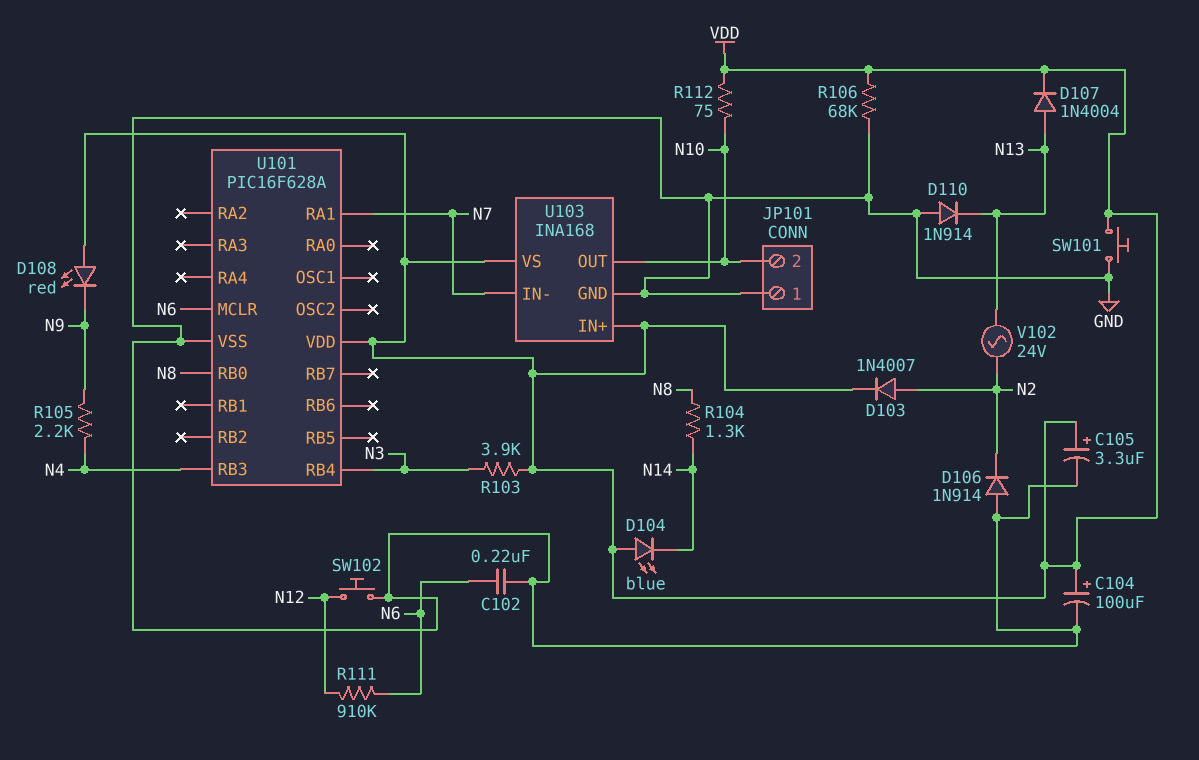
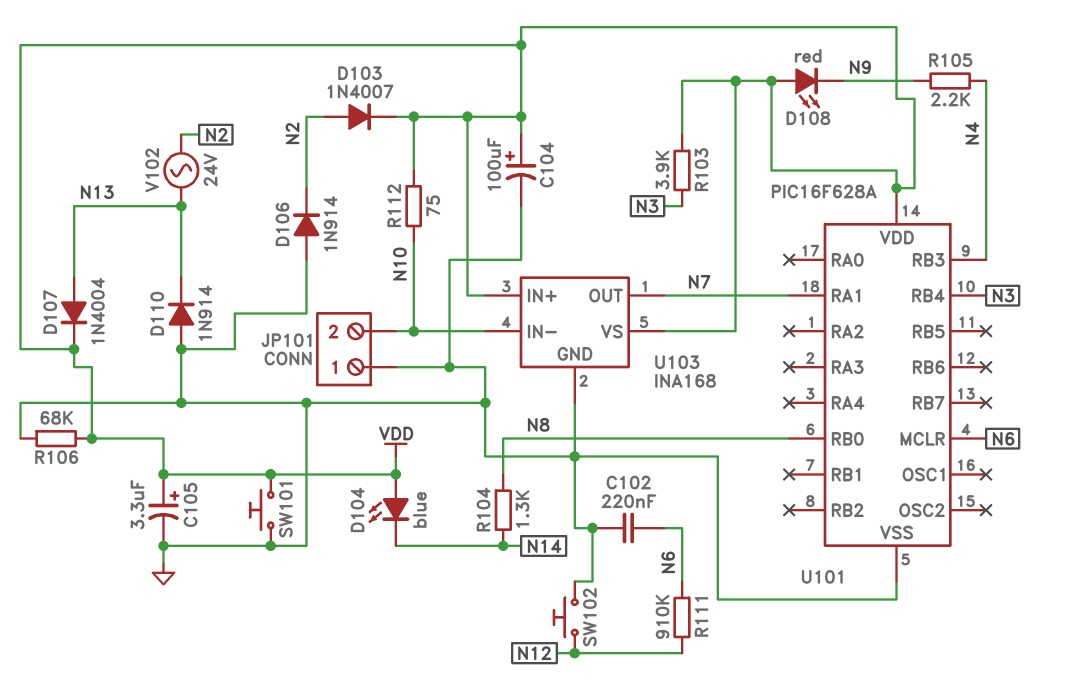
U103 pin IN-: N7 -> N10
U103 pin OUT: N10 -> N7

